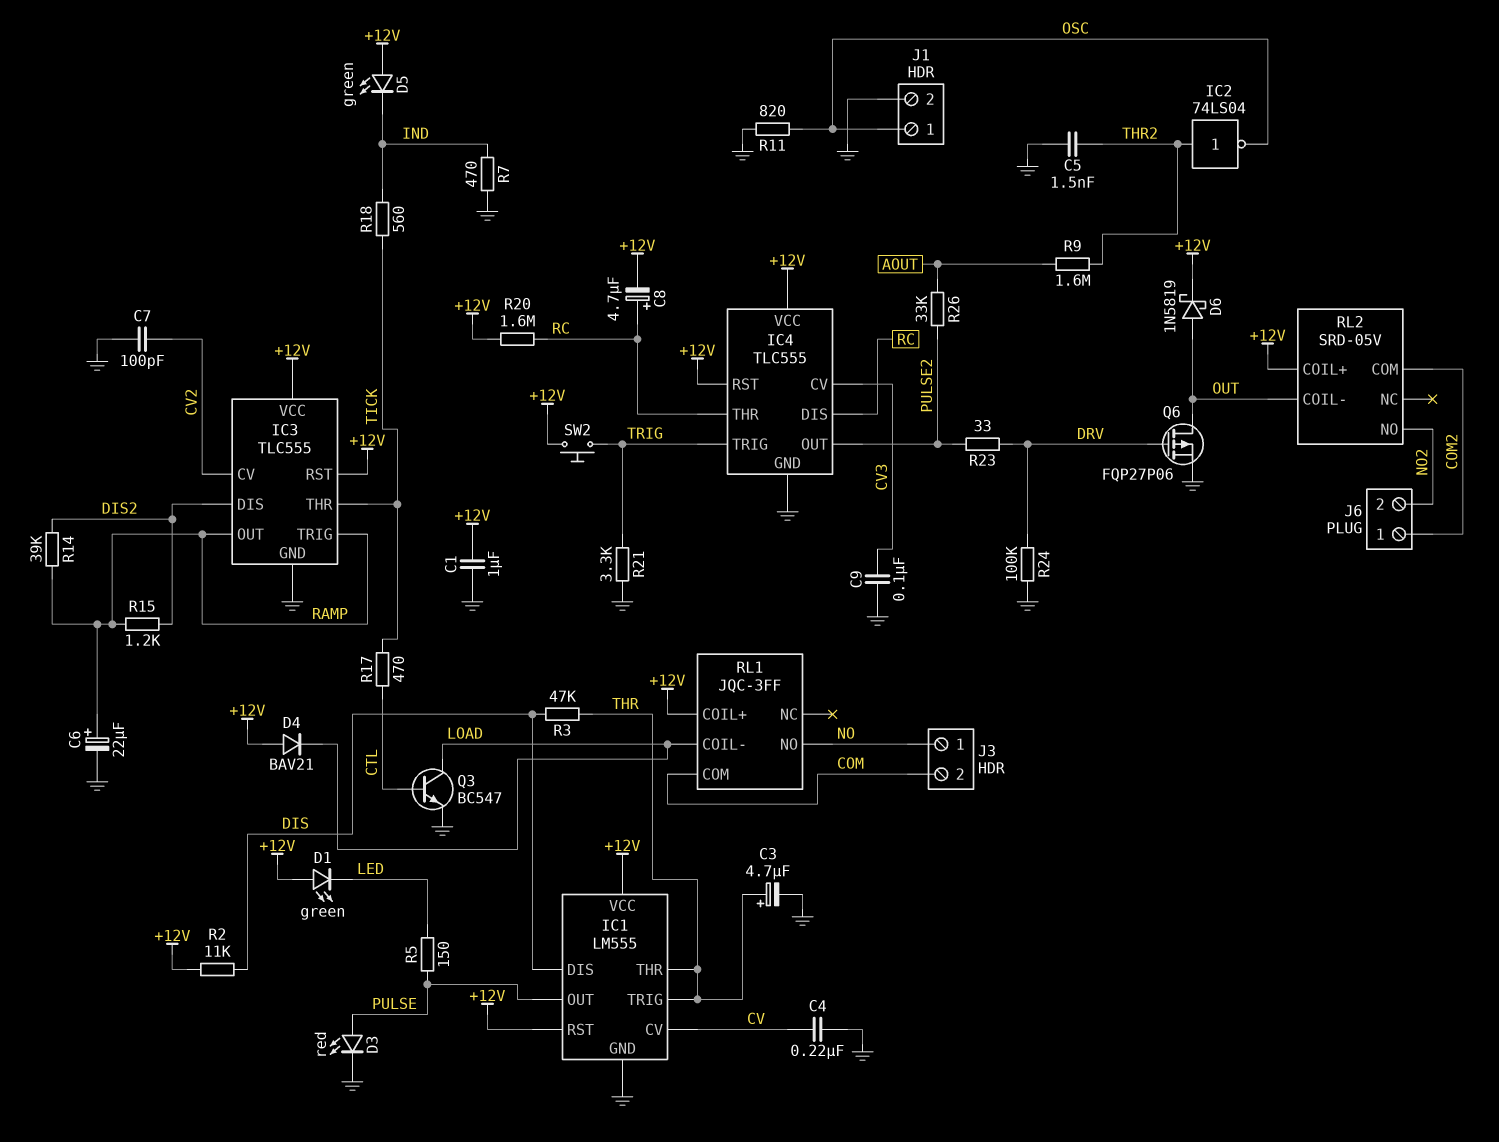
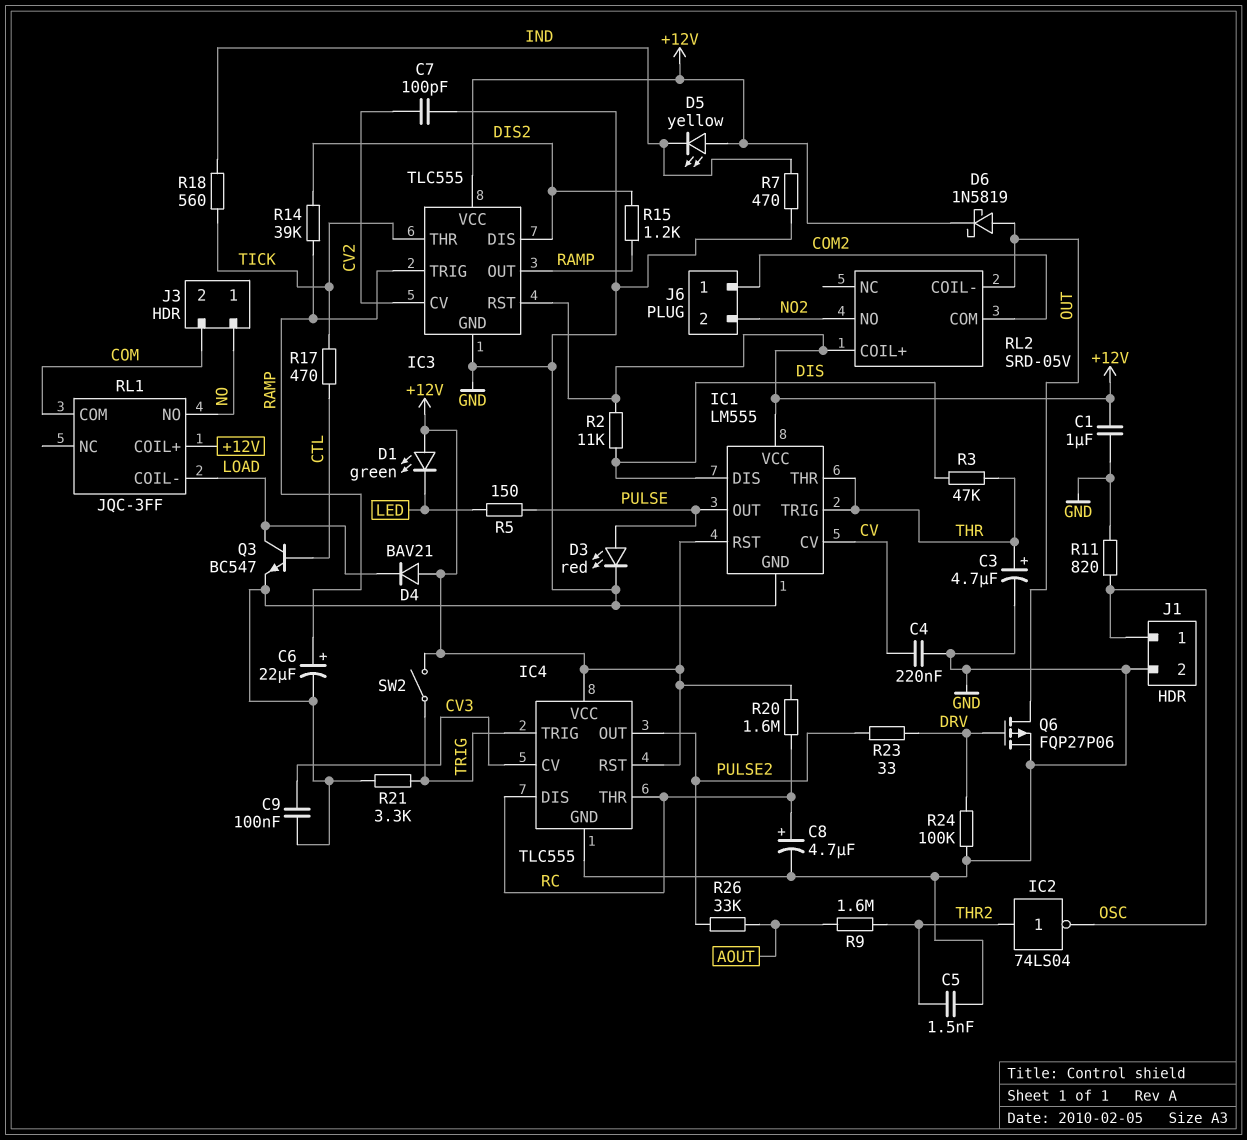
C8: 4.7uF (plus RC, minus +12V) -> 4.7uF (plus RC, minus GND)
D5: LED green (A +12V, K IND) -> LED yellow (A +12V, K IND)
SW2: button (+12V, TRIG) -> switch (+12V, TRIG)

